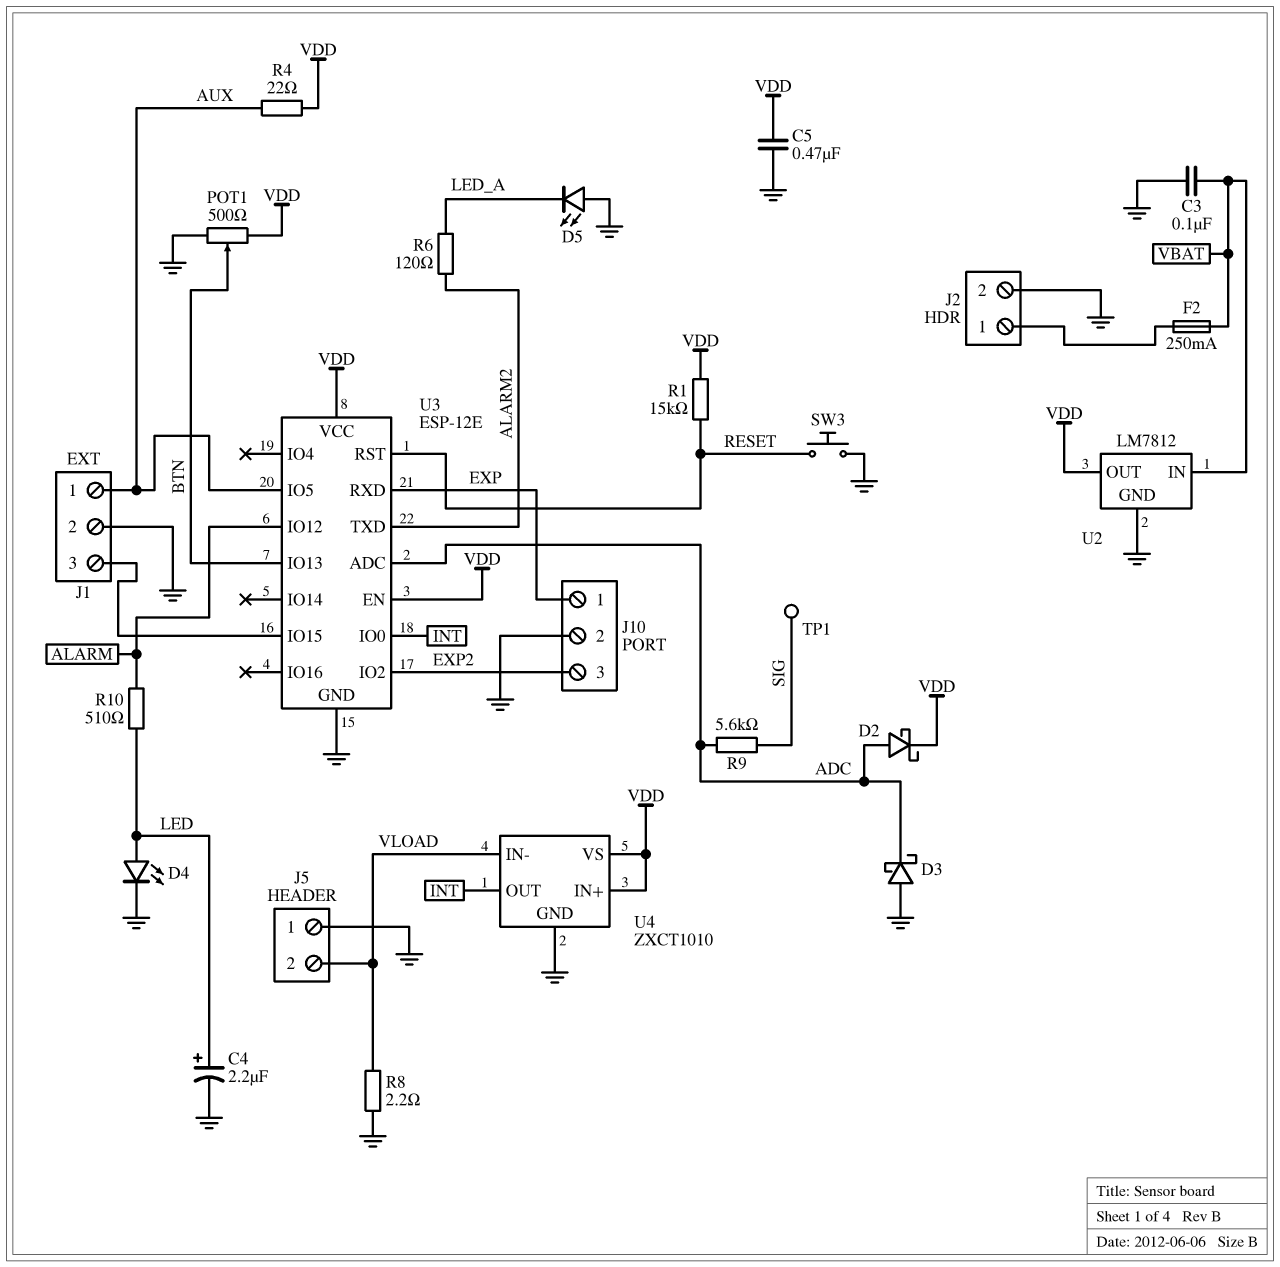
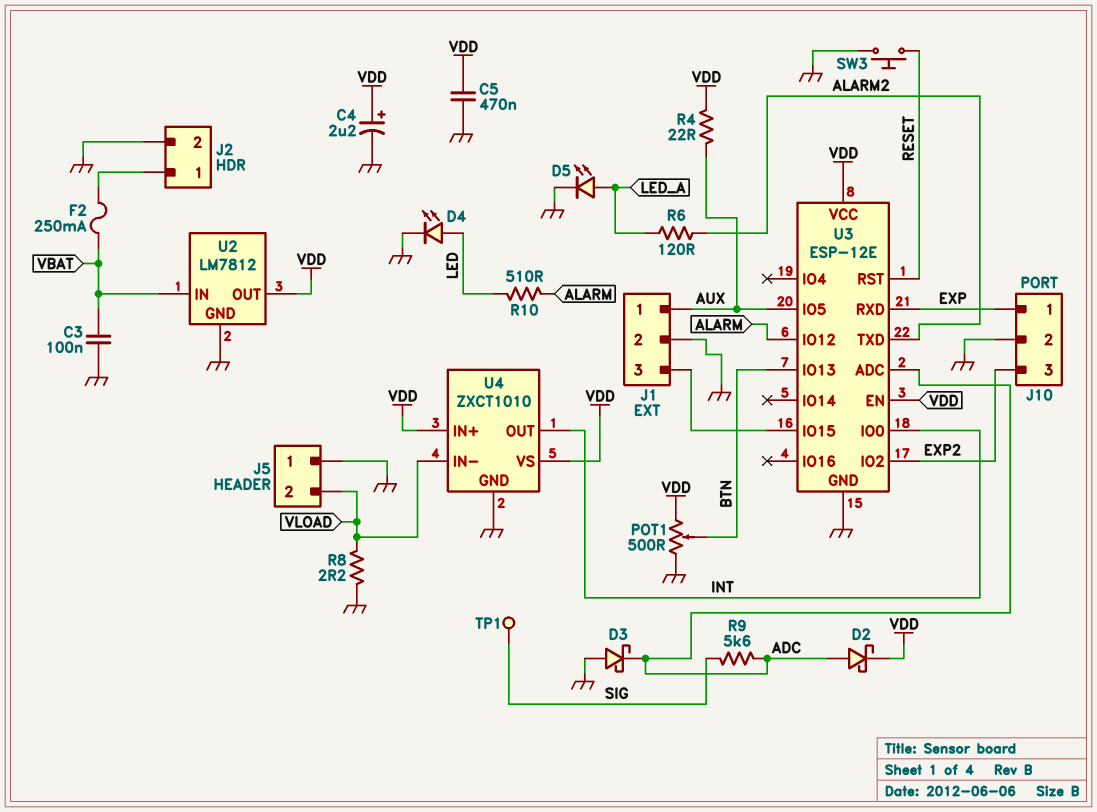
C4: 2.2uF (plus LED, minus GND) -> 2.2uF (plus VDD, minus GND)
D5: LED (A GND, K LED_A) -> LED (A LED_A, K GND)
R1: 15k (RESET, VDD) -> none

